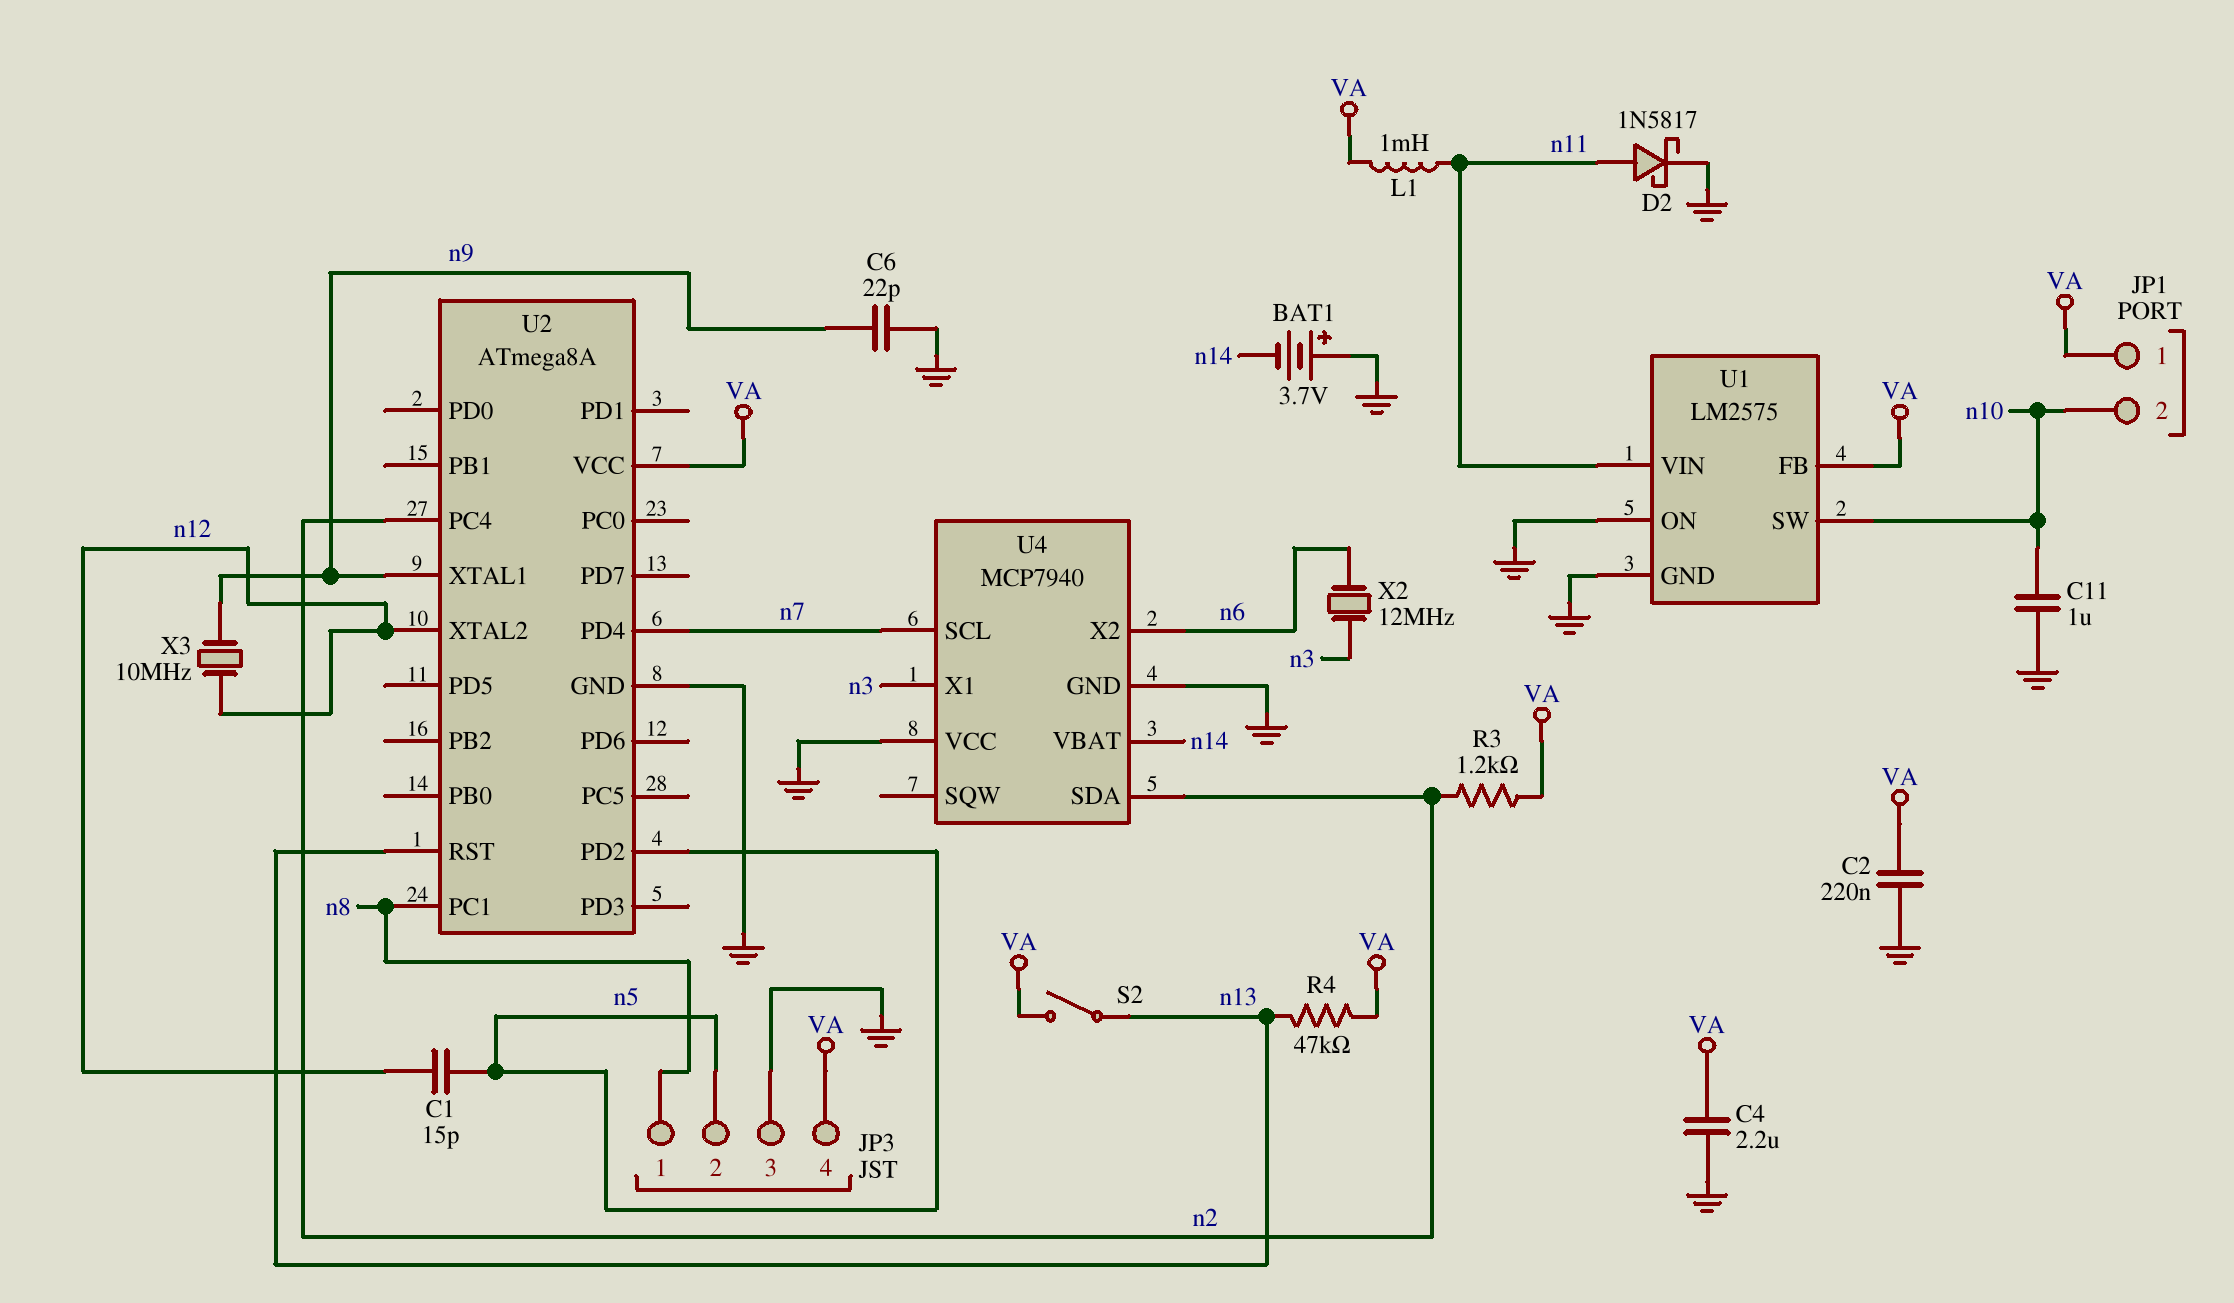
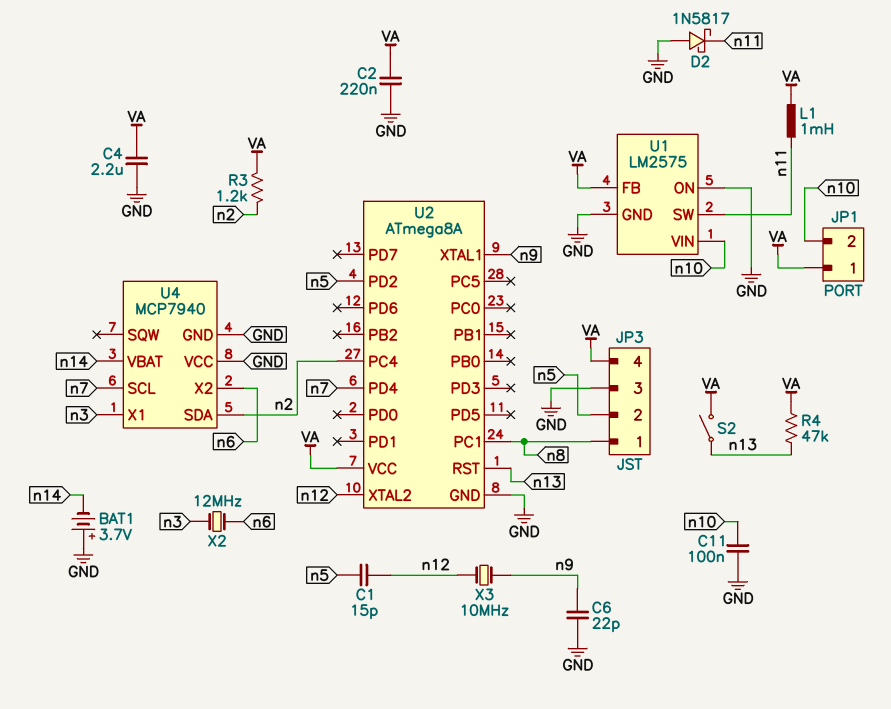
C11: 1uF (GND, n10) -> 100nF (GND, n10)
D2: schottky 1N5817 (A n11, K GND) -> schottky 1N5817 (A GND, K n11)
U1 pin SW: n10 -> n11
U1 pin VIN: n11 -> n10

